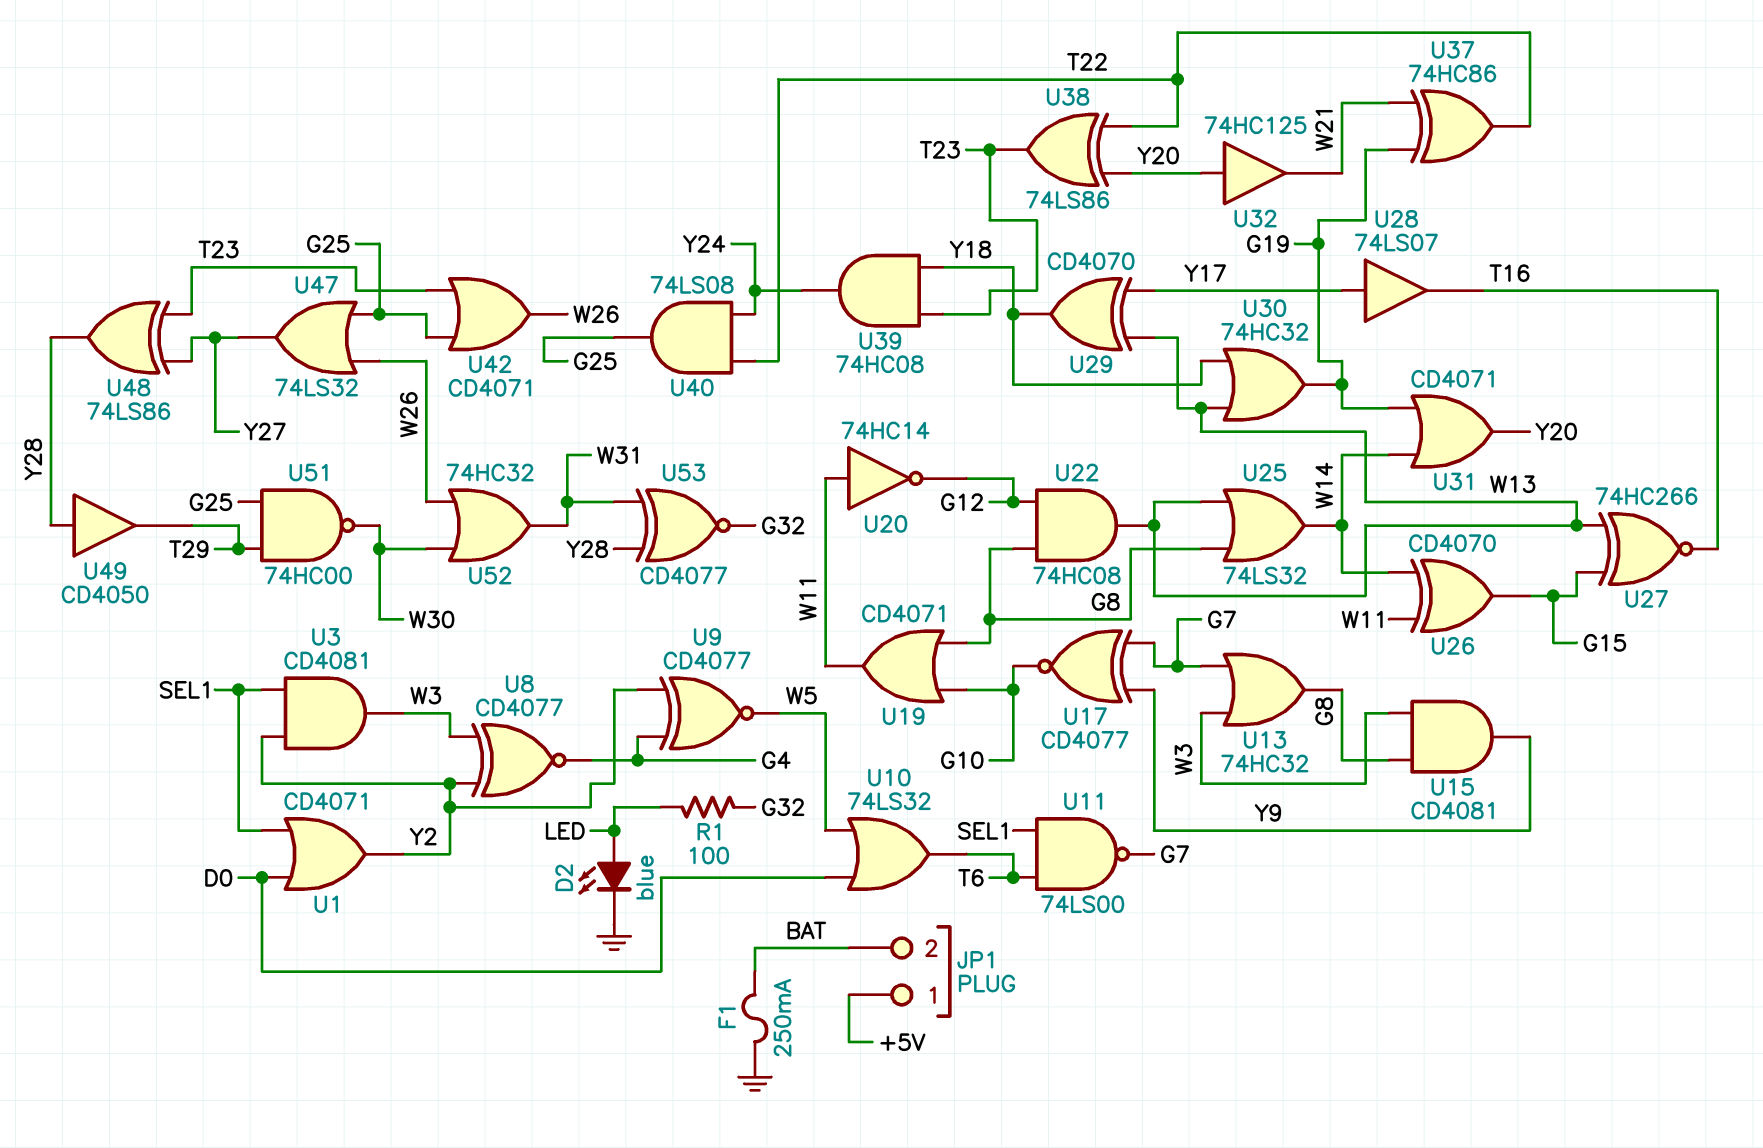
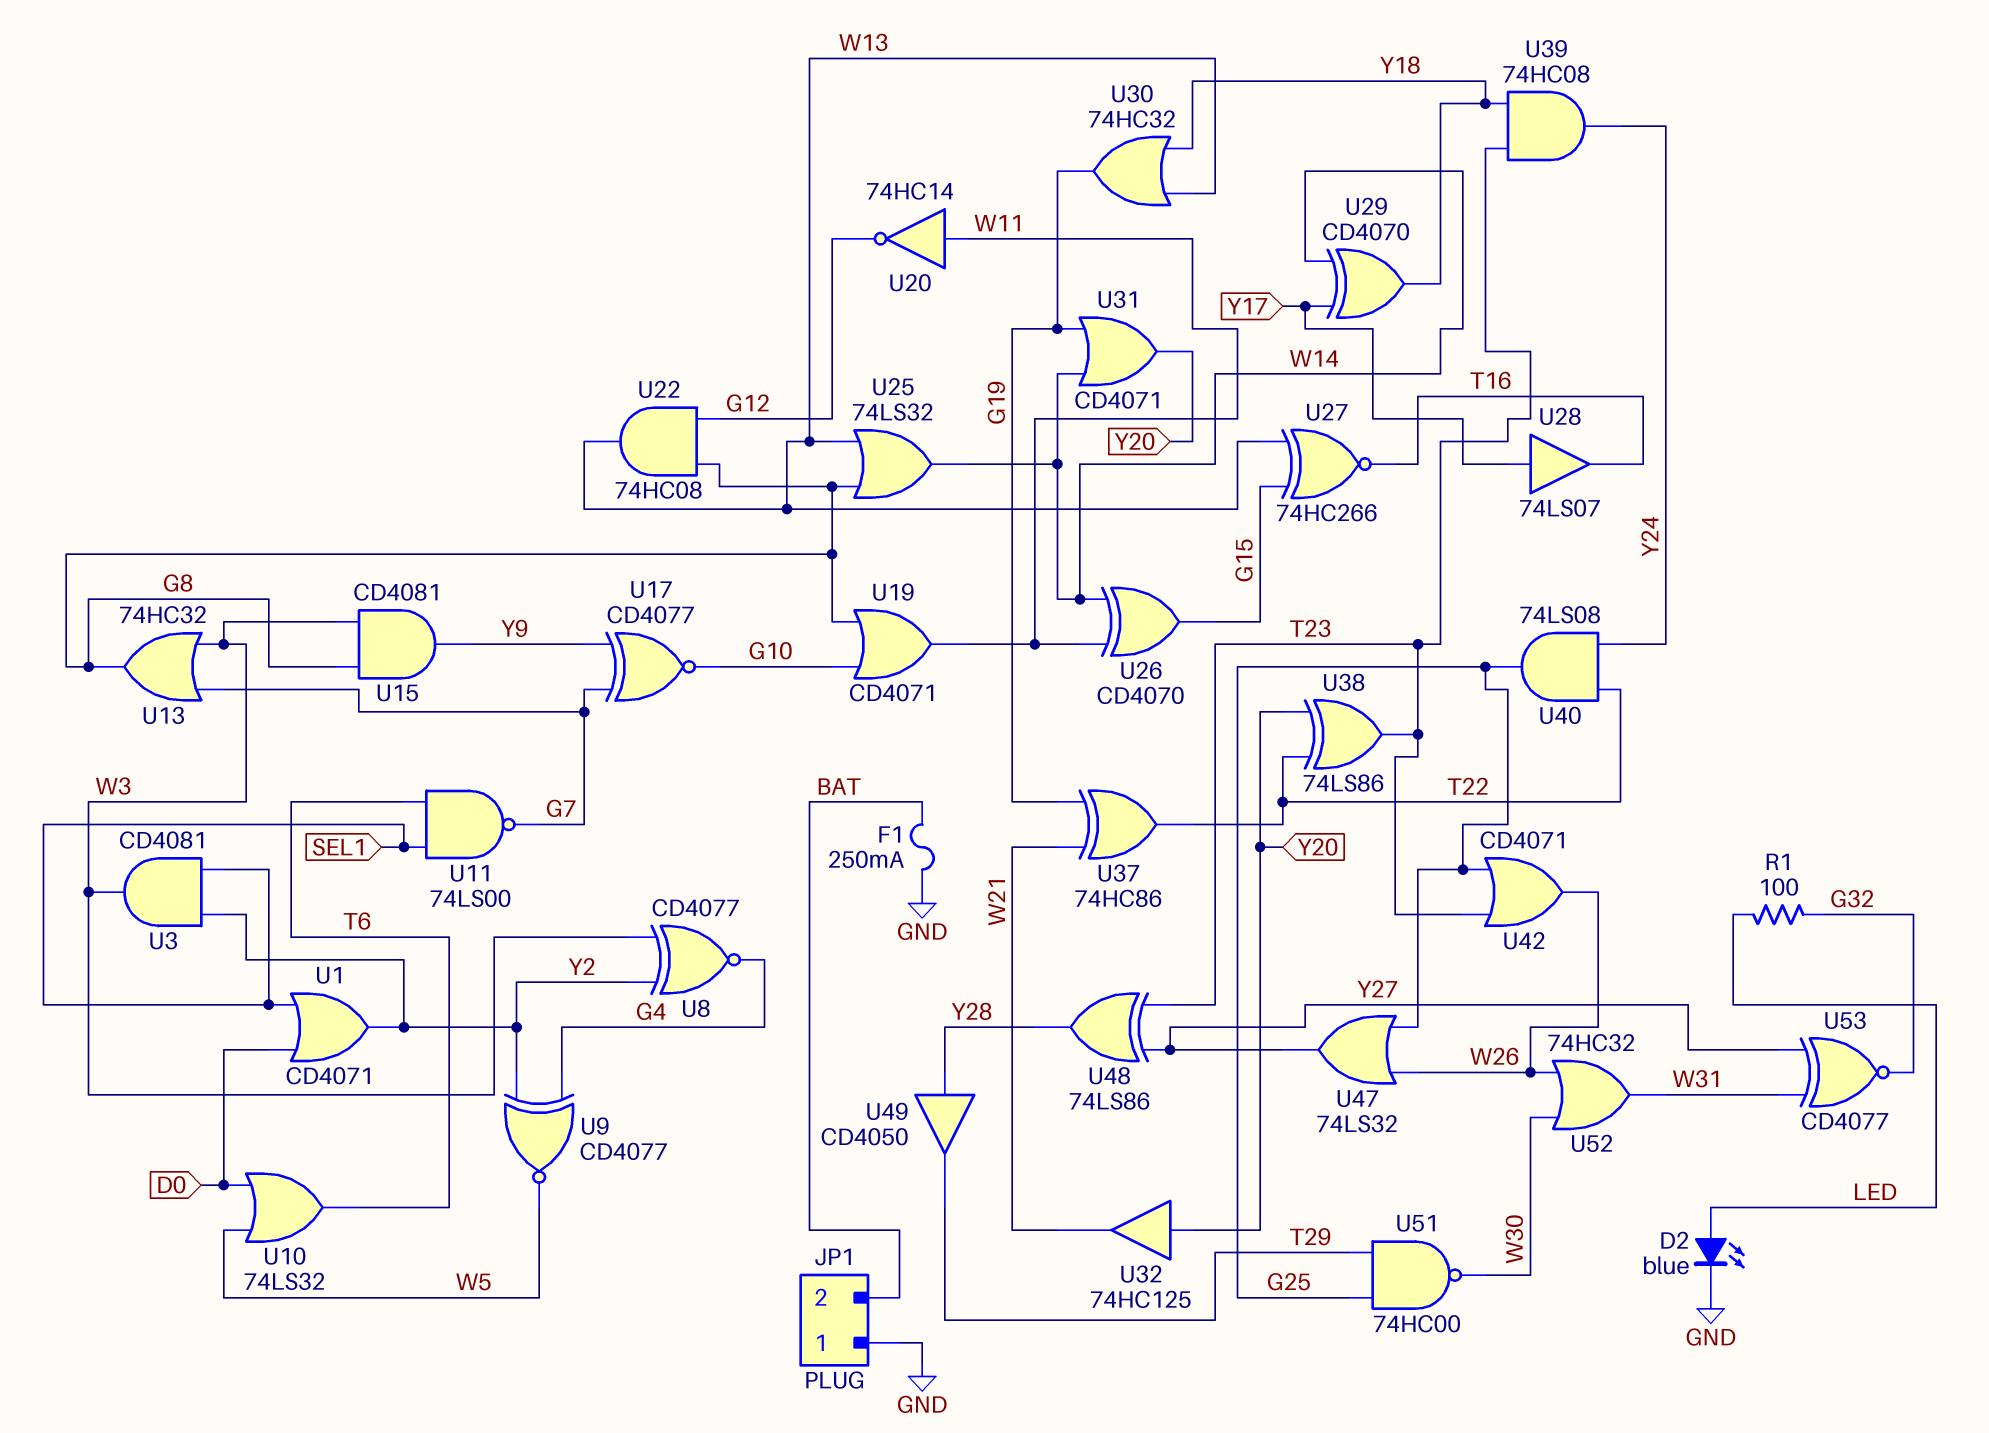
JP1 pin 1: +5V -> GND
U29: XOR CD4070 (in W13, in Y17, out Y18) -> XOR CD4070 (in W14, in Y17, out Y18)
U53: XNOR CD4077 (in W31, in Y28, out G32) -> XNOR CD4077 (in W31, in Y27, out G32)

